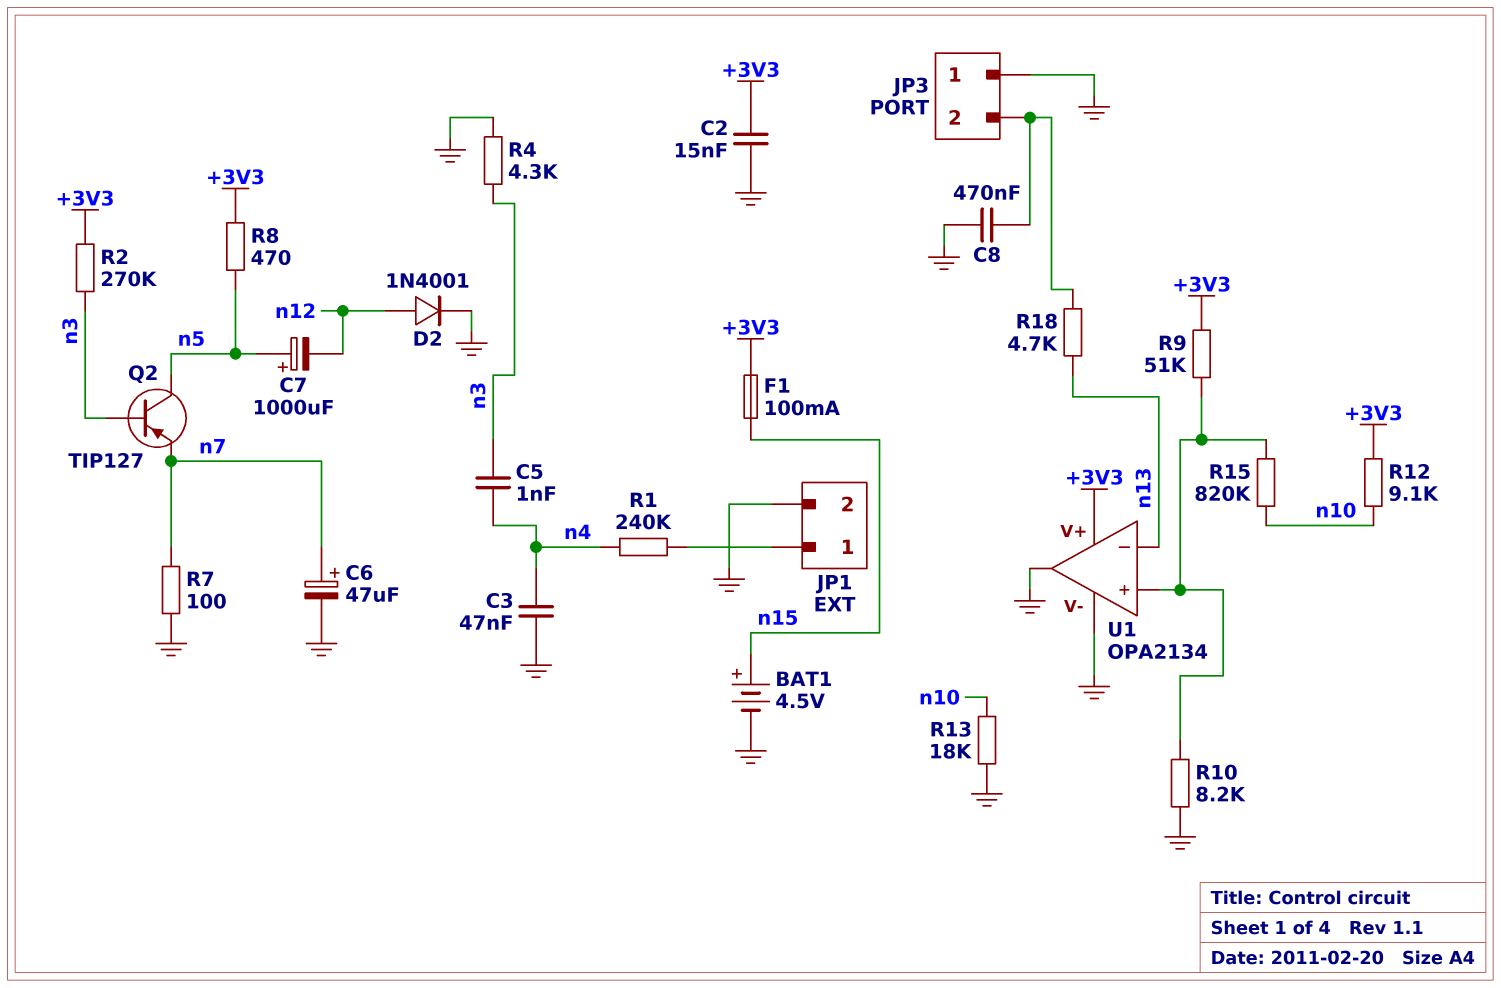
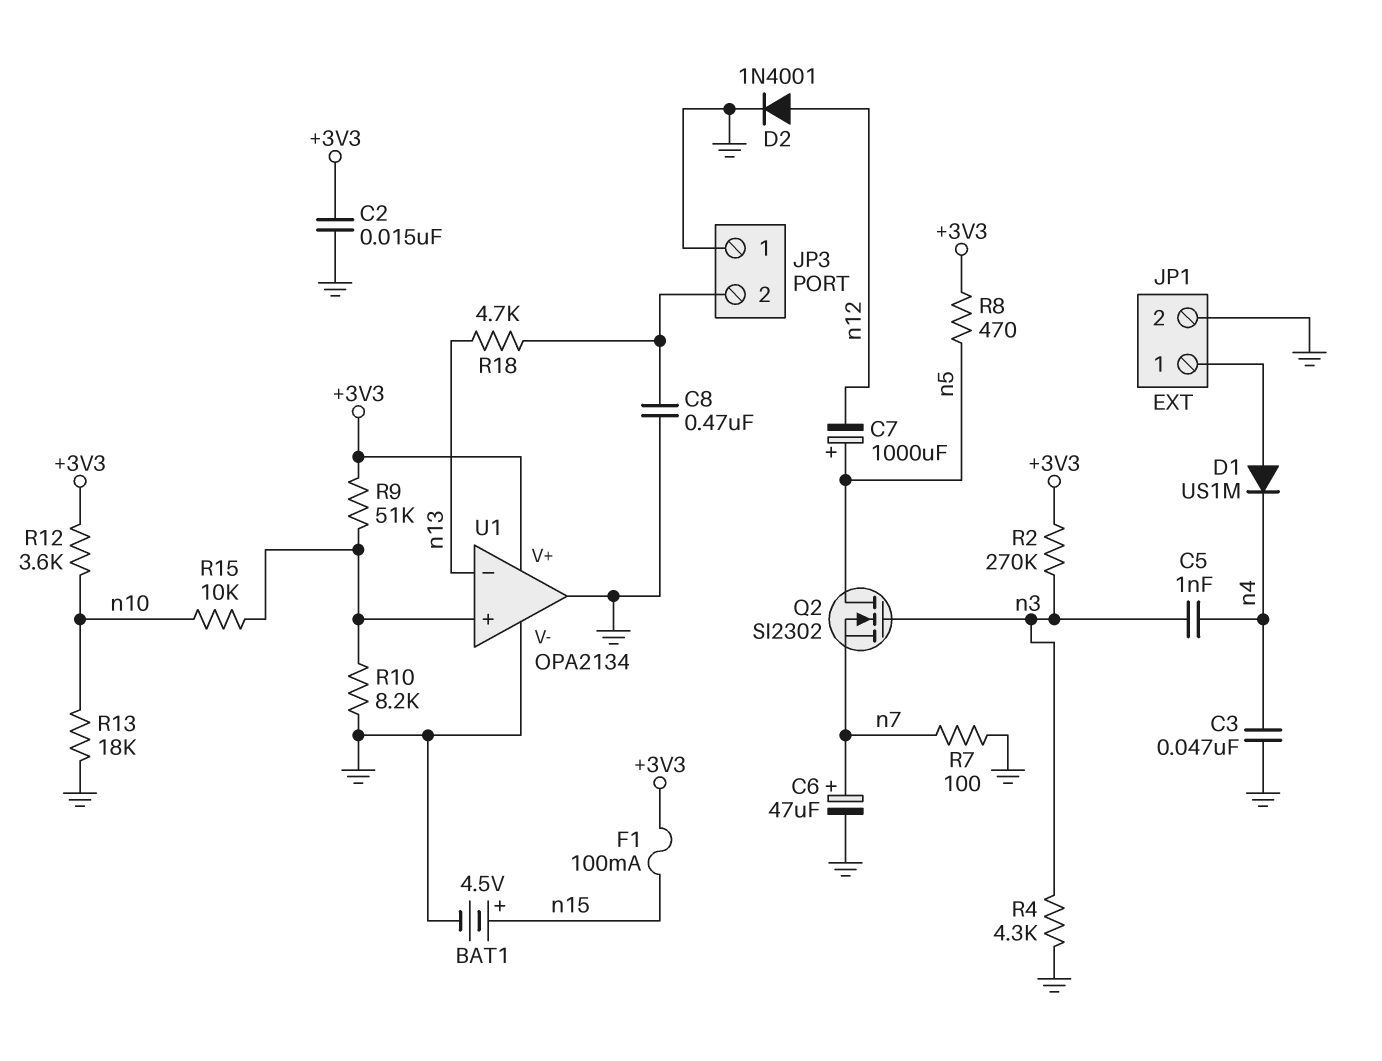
D1: none -> diode US1M (A JP1/1, K n4)
Q2: PNP TIP127 (B n3, C n5, E n7) -> NMOS SI2302 (G n3, D n5, S n7)
R1: 240k (JP1/1, n4) -> none
R12: 9.1k (+3V3, n10) -> 3.6k (+3V3, n10)
R15: 820k (U1/in+, n10) -> 10k (U1/in+, n10)

